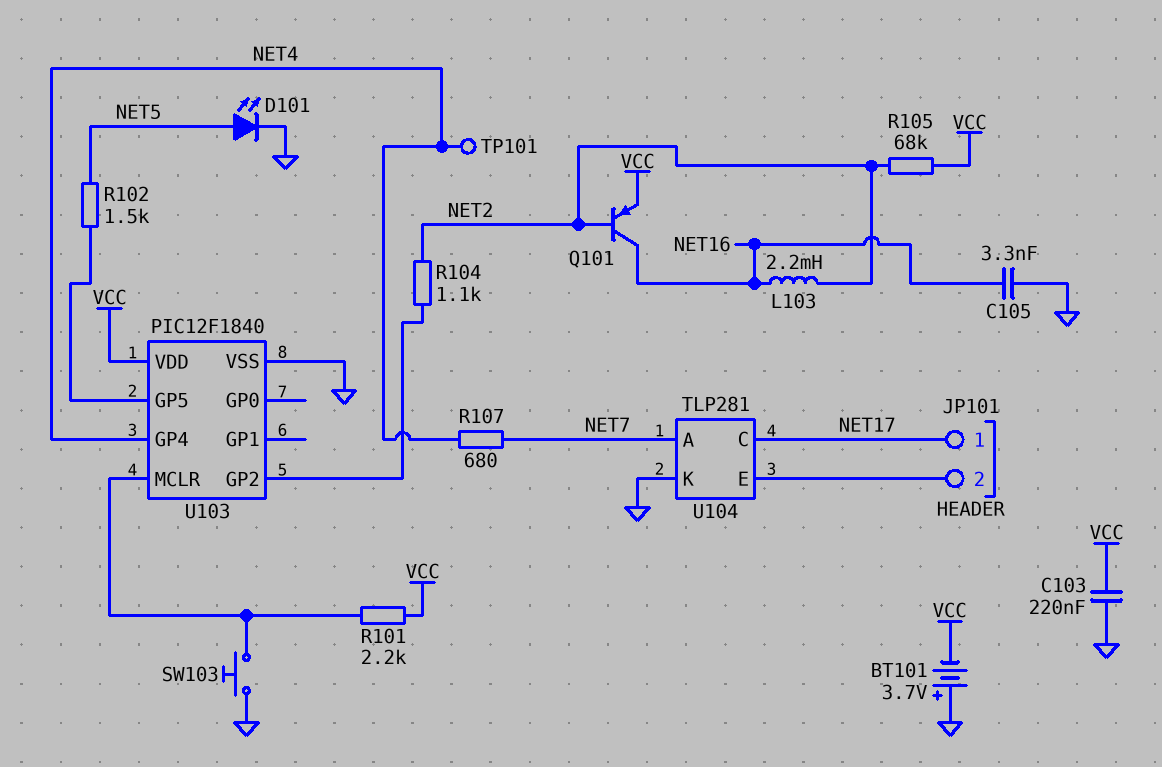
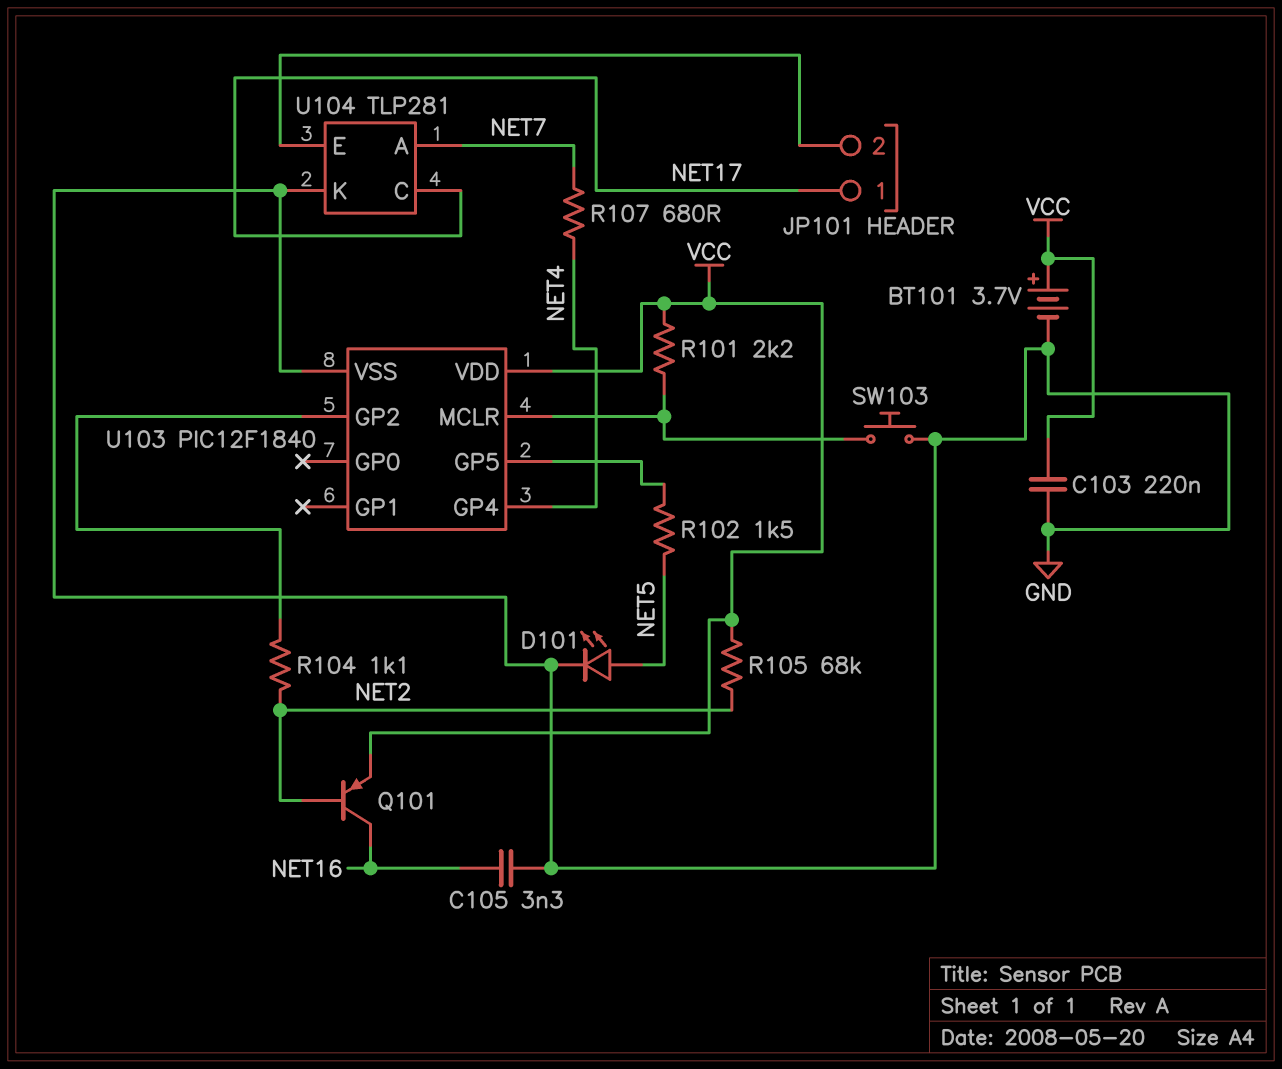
BT101: 3.7V (plus GND, minus VCC) -> 3.7V (plus VCC, minus GND)
L103: 2.2mH (NET2, NET16) -> none
TP101: test point (NET4) -> none

